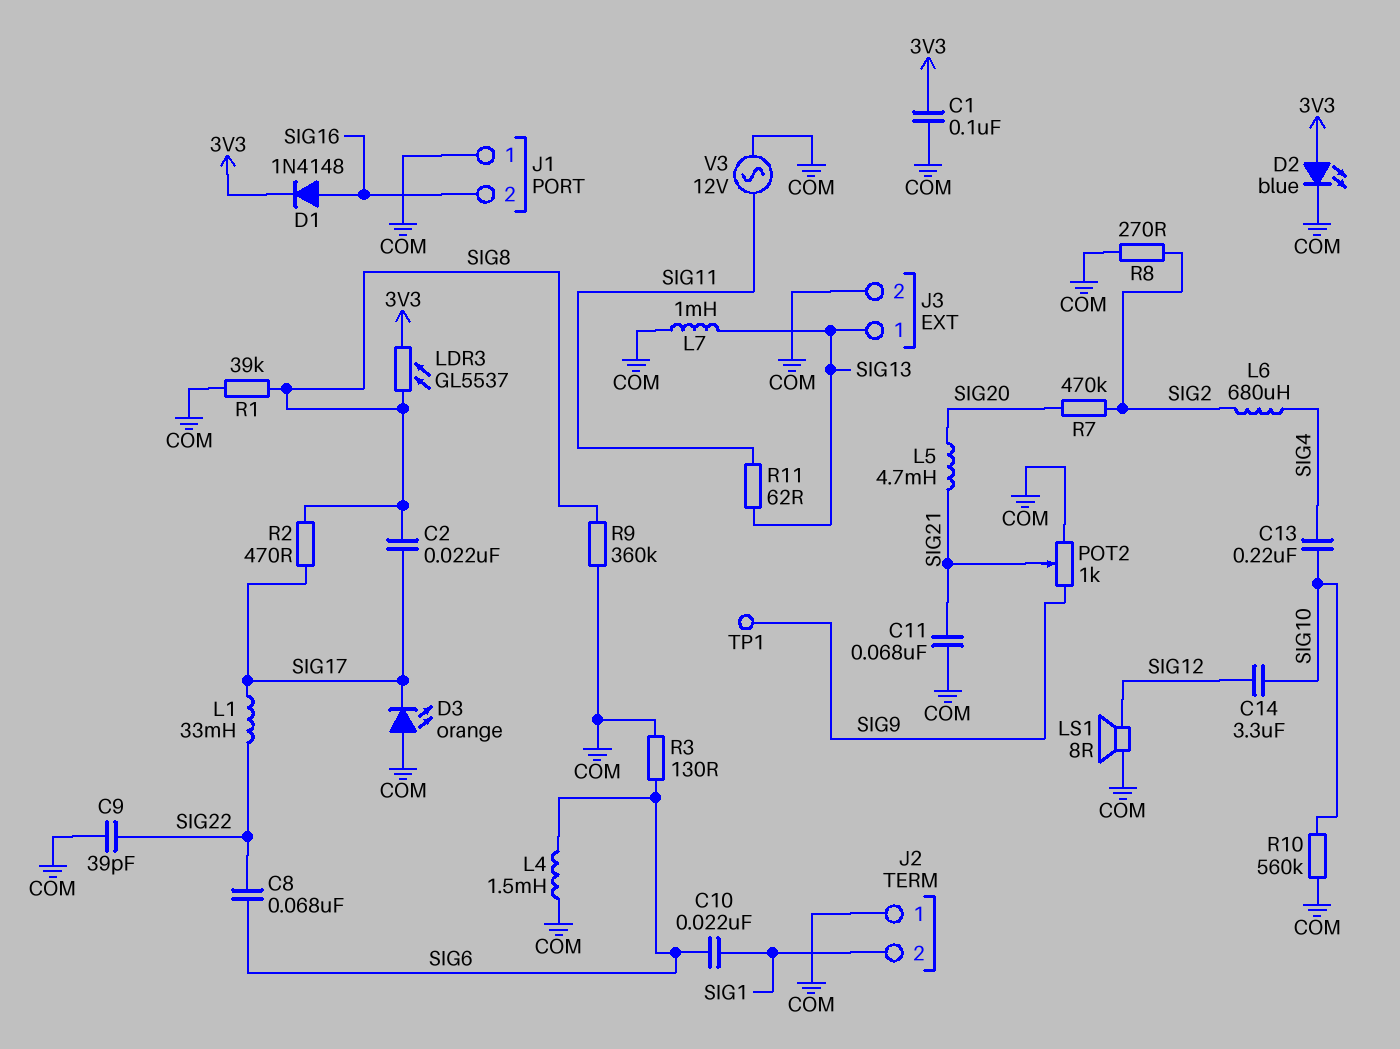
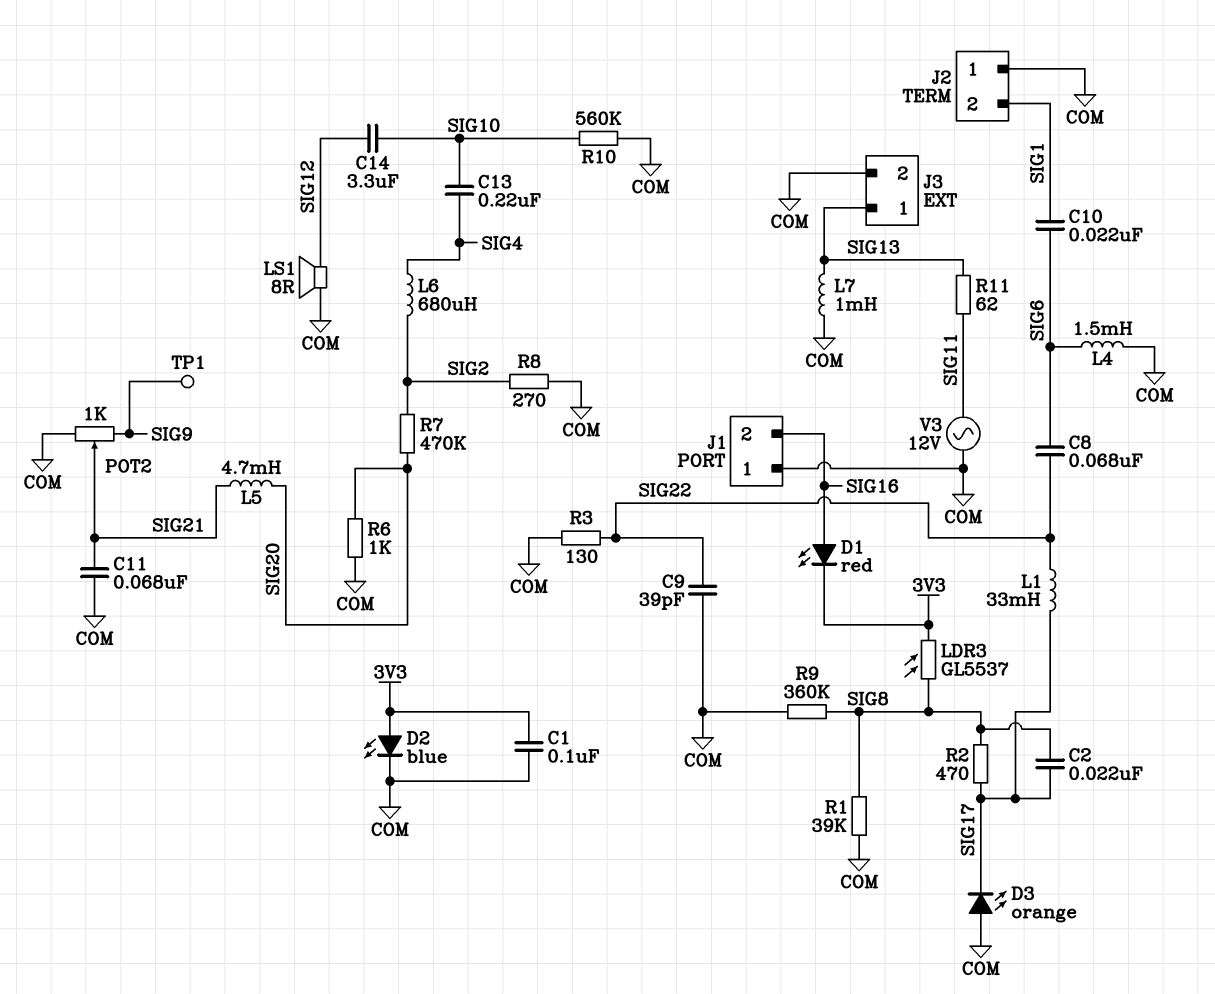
D1: diode 1N4148 (A SIG16, K 3V3) -> LED red (A SIG16, K 3V3)
R3: 130 (COM, SIG6) -> 130 (COM, SIG22)
R6: none -> 1k (COM, SIG20)

